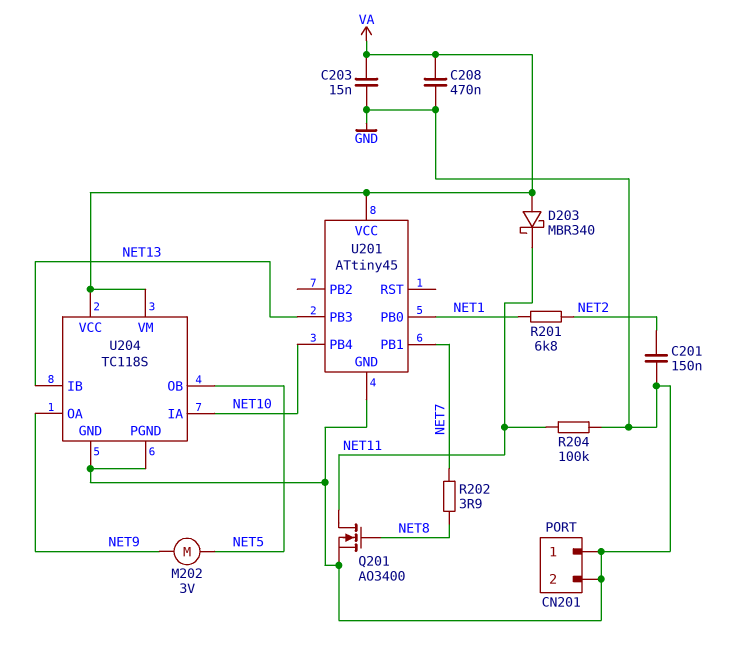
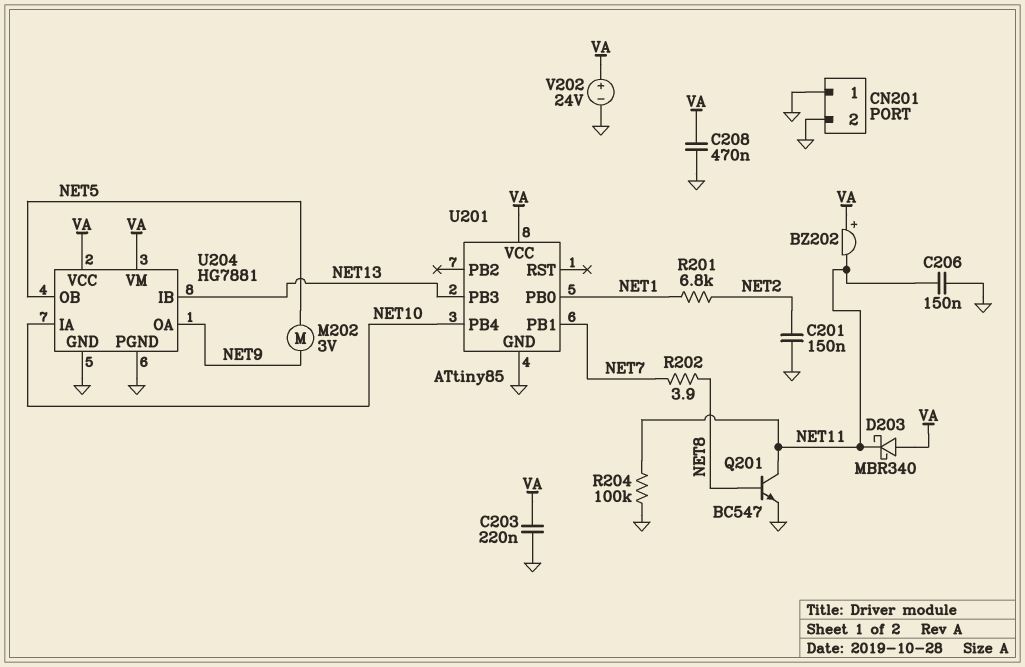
BZ202: none -> buzzer (plus VA, minus NET11)
C203: 15nF (GND, VA) -> 220nF (GND, VA)
C206: none -> 150nF (GND, NET11)
Q201: NMOS AO3400 (G NET8, D NET11, S GND) -> NPN BC547 (B NET8, C NET11, E GND)
U201: ATtiny45 -> ATtiny85
U204: TC118S -> HG7881
V202: none -> 24V (plus VA, minus GND)

